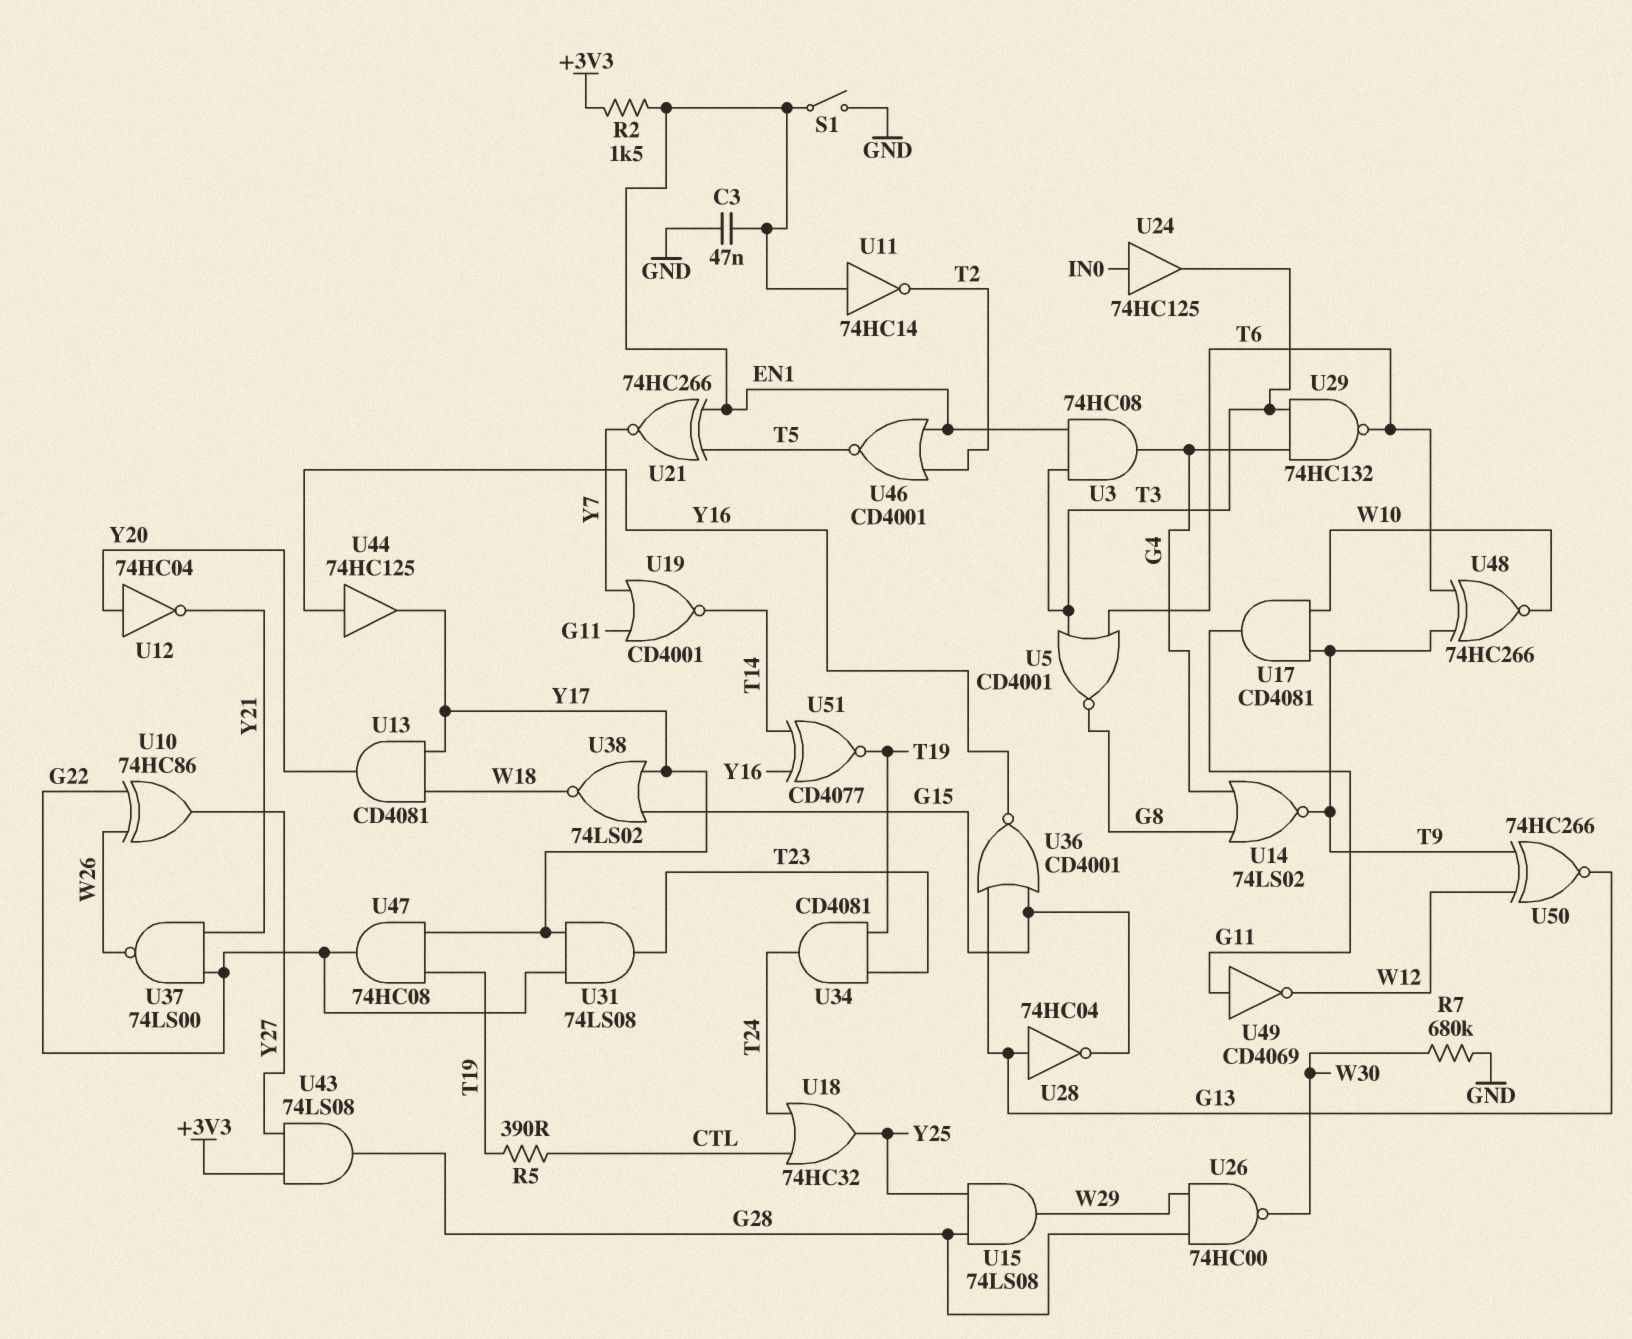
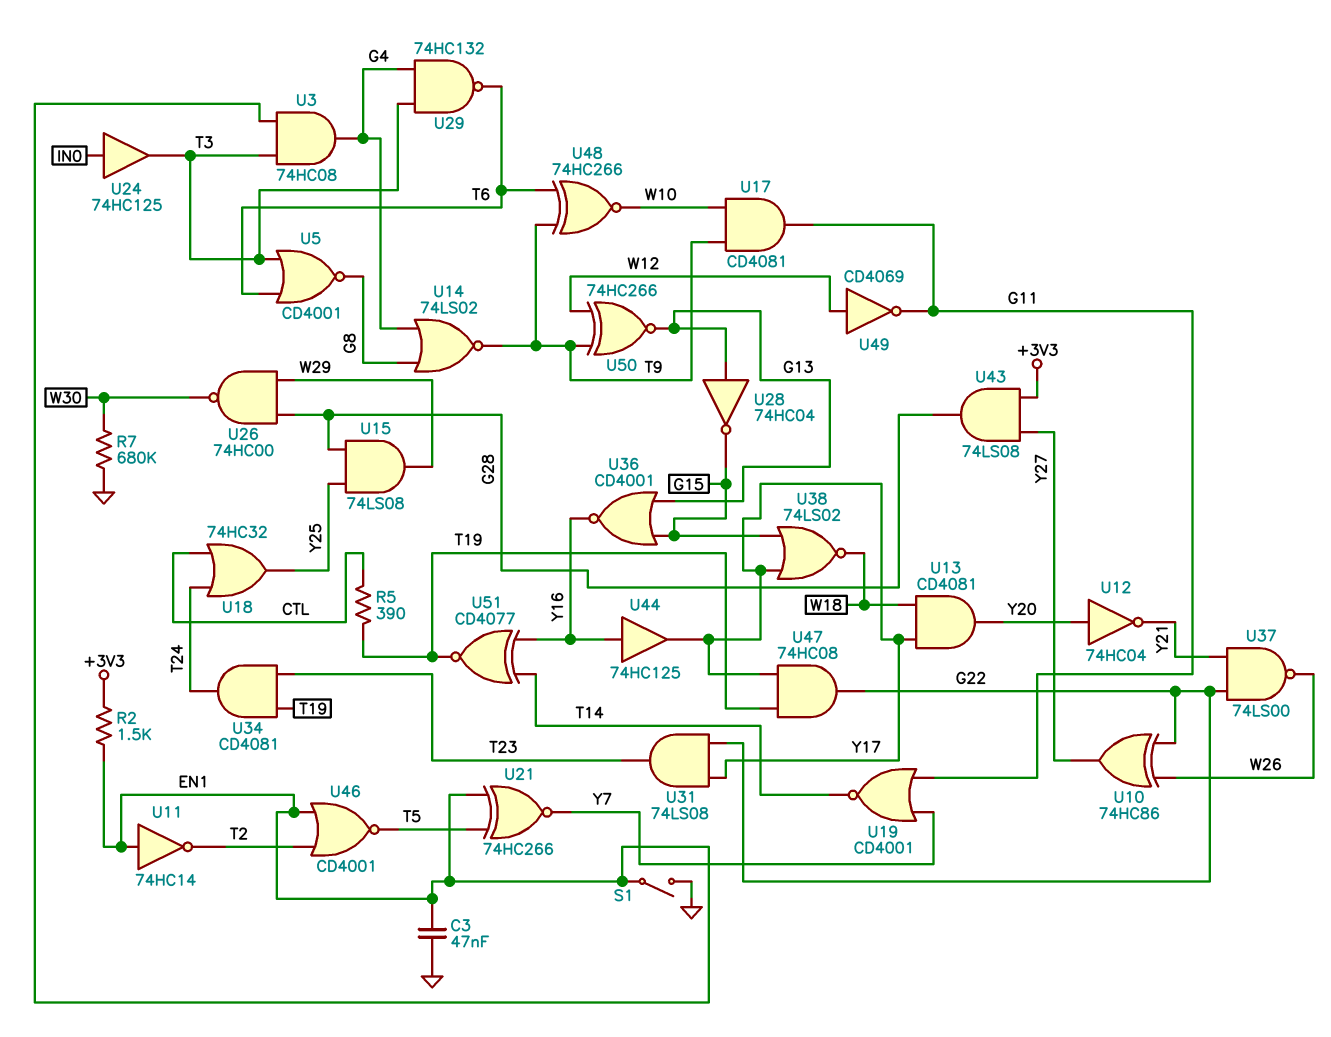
U49: NOT CD4069 (in G11, out W12) -> NOT CD4069 (in W12, out G11)

